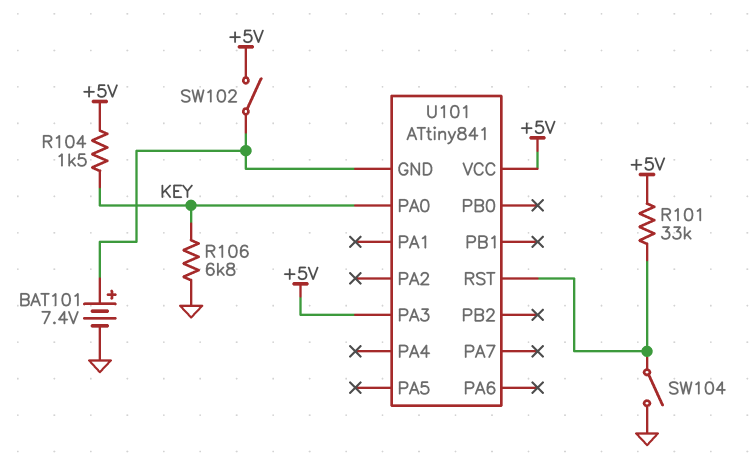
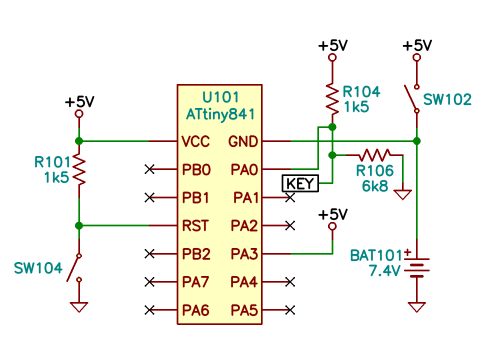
R101: 33k (+5V, U101/RST) -> 1.5k (+5V, U101/RST)

